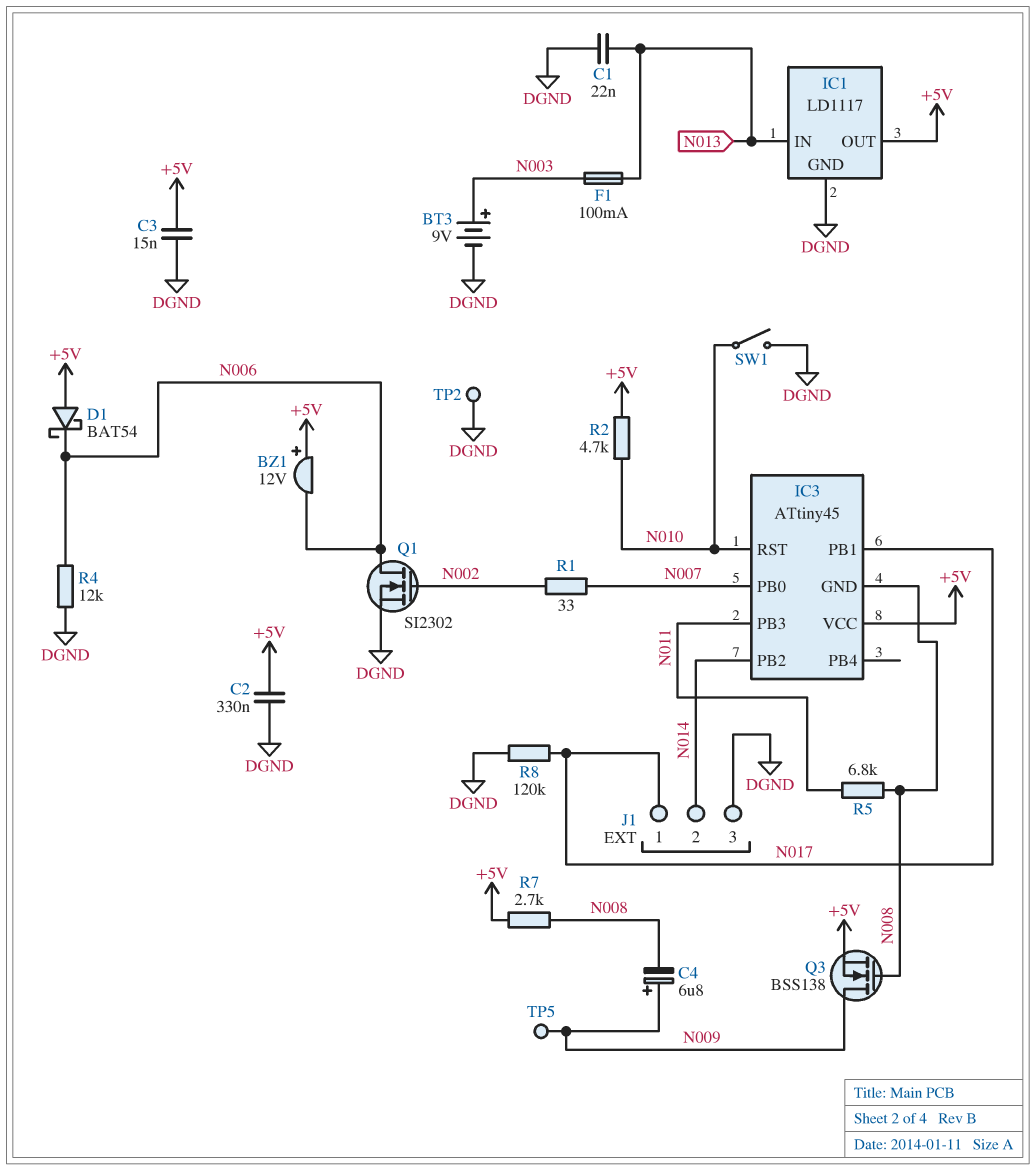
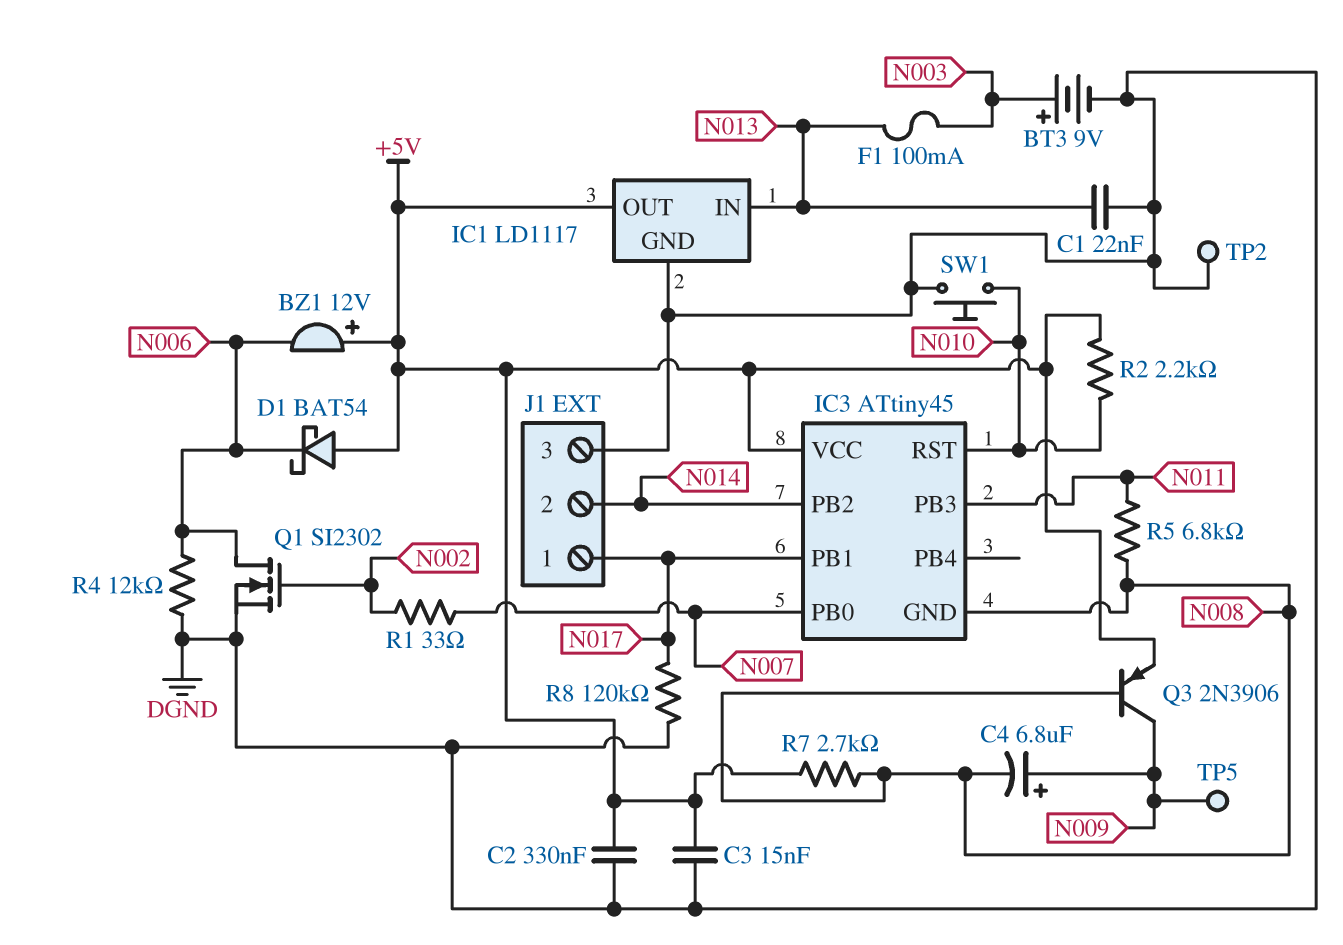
Q3: NMOS BSS138 (G N008, D N009, S +5V) -> PNP 2N3906 (B N008, C N009, E +5V)
R2: 4.7k (+5V, N010) -> 2.2k (+5V, N010)
SW1: switch (DGND, N010) -> button (DGND, N010)

